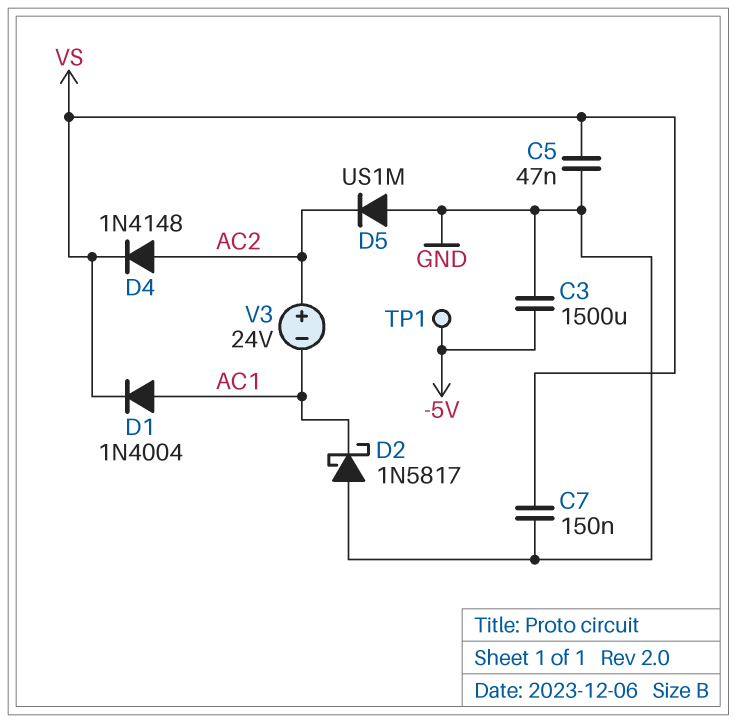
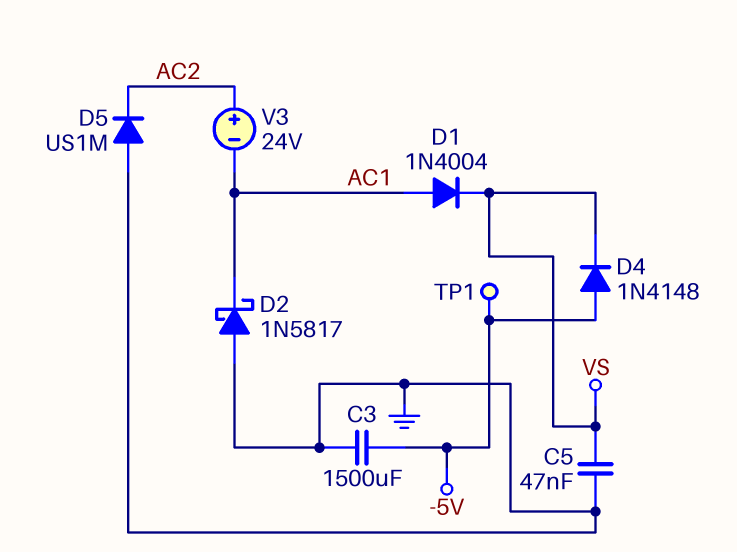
C7: 150nF (GND, VS) -> none
D4: diode 1N4148 (A AC2, K VS) -> diode 1N4148 (A -5V, K VS)

